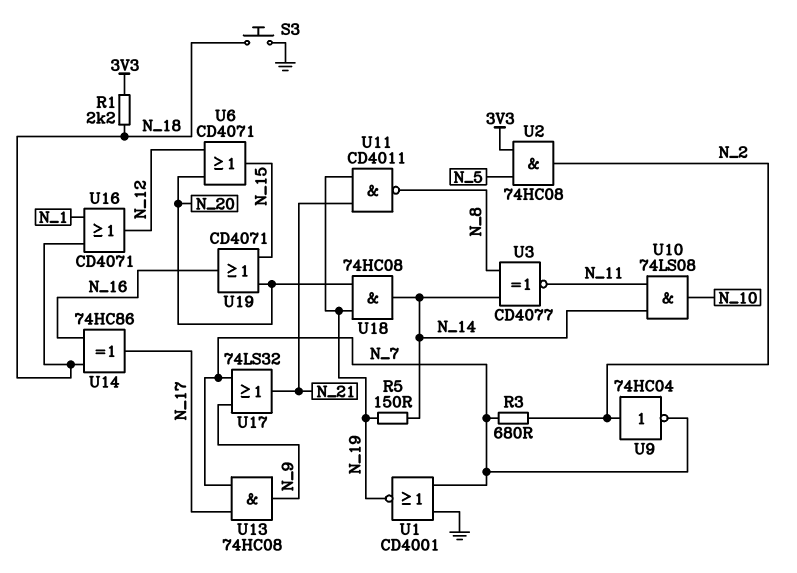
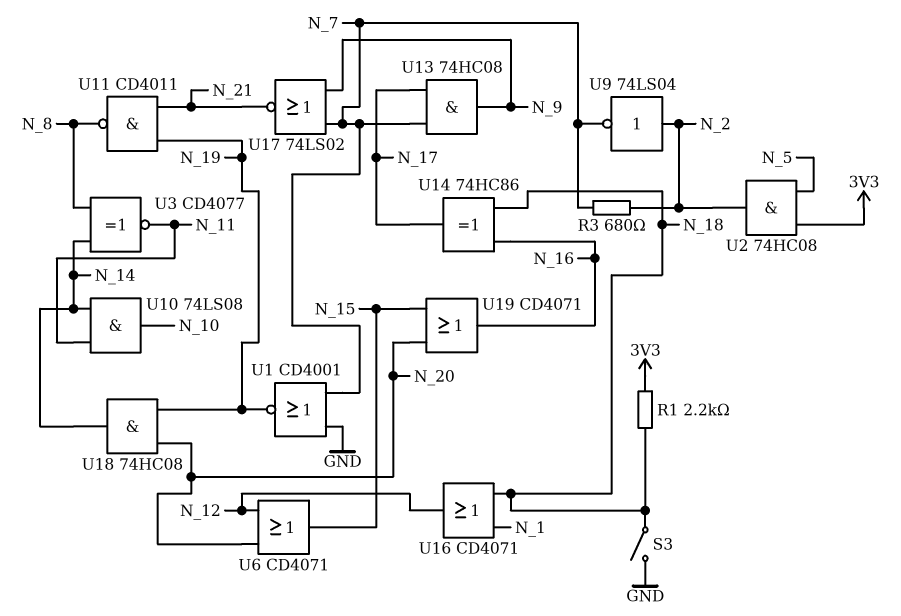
R5: 150 (N_14, N_19) -> none
S3: button (GND, N_18) -> switch (GND, N_18)
U9: NOT 74HC04 (in N_2, out N_7) -> NOT 74LS04 (in N_2, out N_7)
U17: OR 74LS32 (in N_7, in N_9, out N_21) -> NOR 74LS02 (in N_7, in N_9, out N_21)

